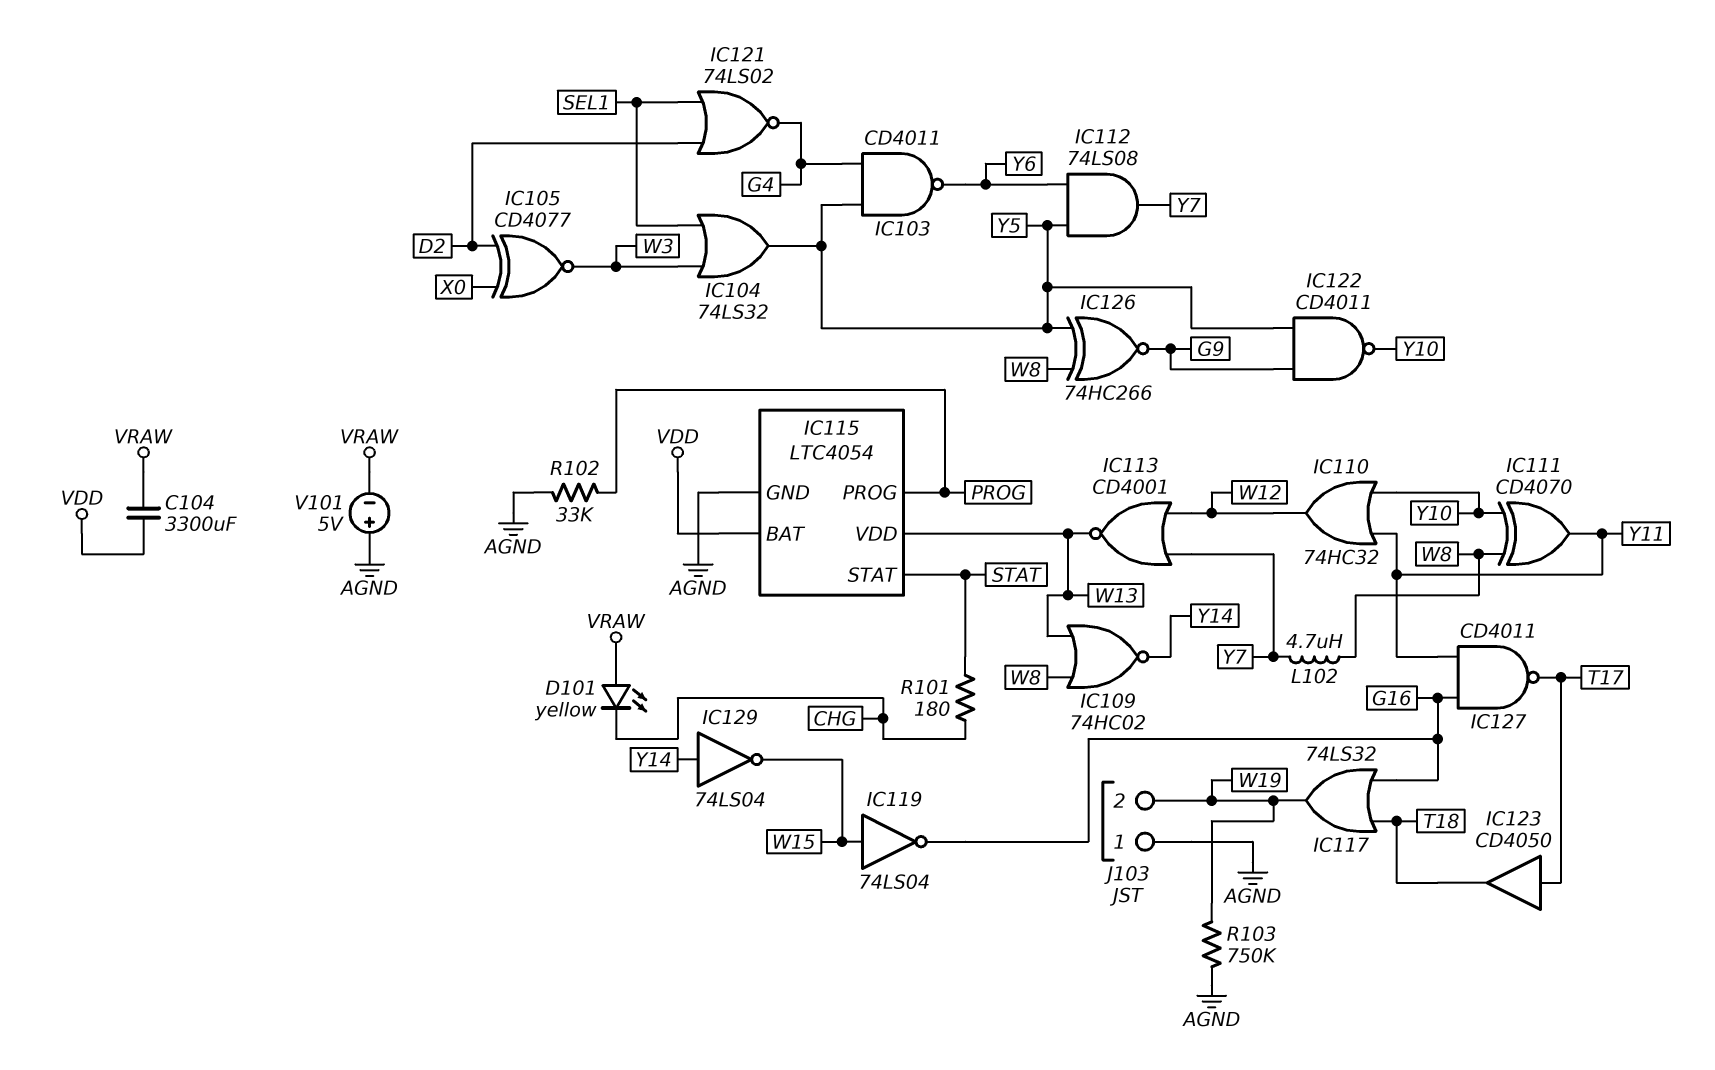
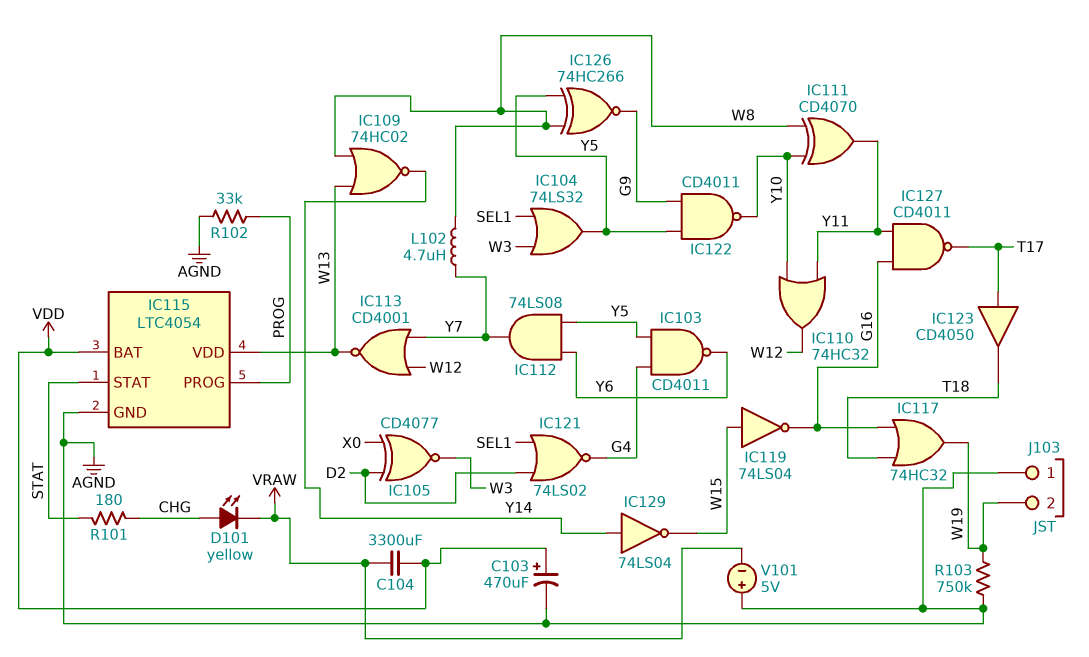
C103: none -> 470uF (plus VDD, minus AGND)
D101: LED yellow (A VRAW, K CHG) -> LED yellow (A CHG, K VRAW)
IC117: OR 74LS32 (in G16, in T18, out W19) -> OR 74HC32 (in G16, in T18, out W19)

